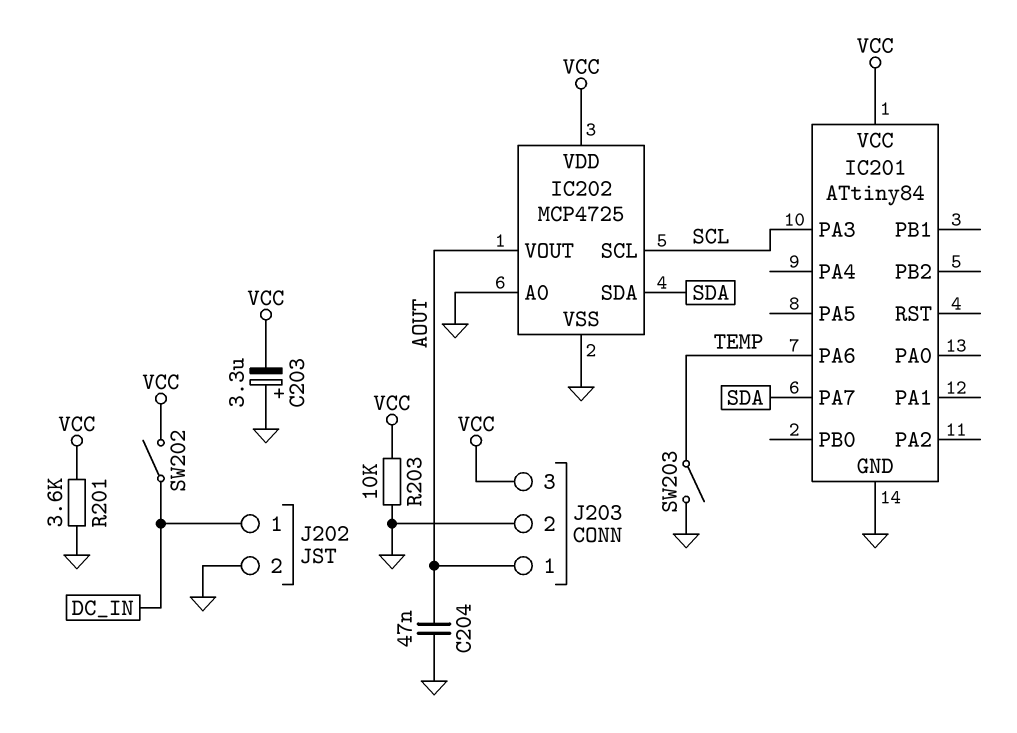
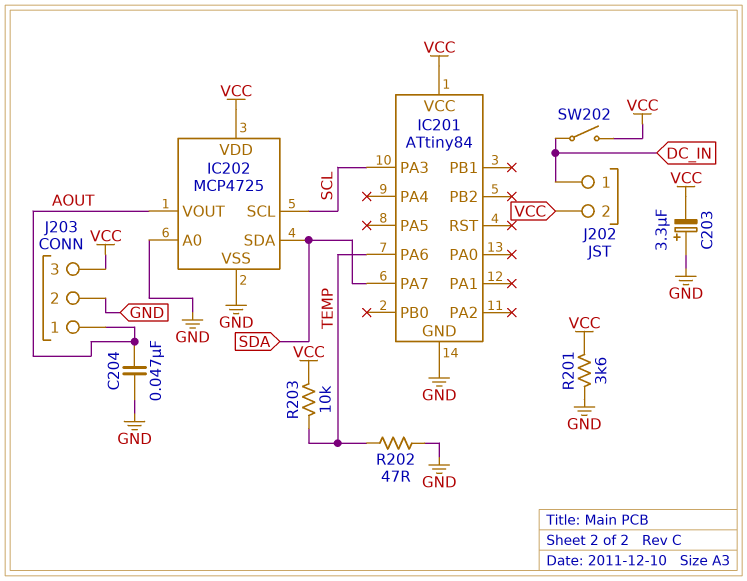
J202 pin 2: GND -> VCC
R202: none -> 47 (GND, TEMP)
R203: 10k (GND, VCC) -> 10k (TEMP, VCC)
SW203: switch (GND, TEMP) -> none

